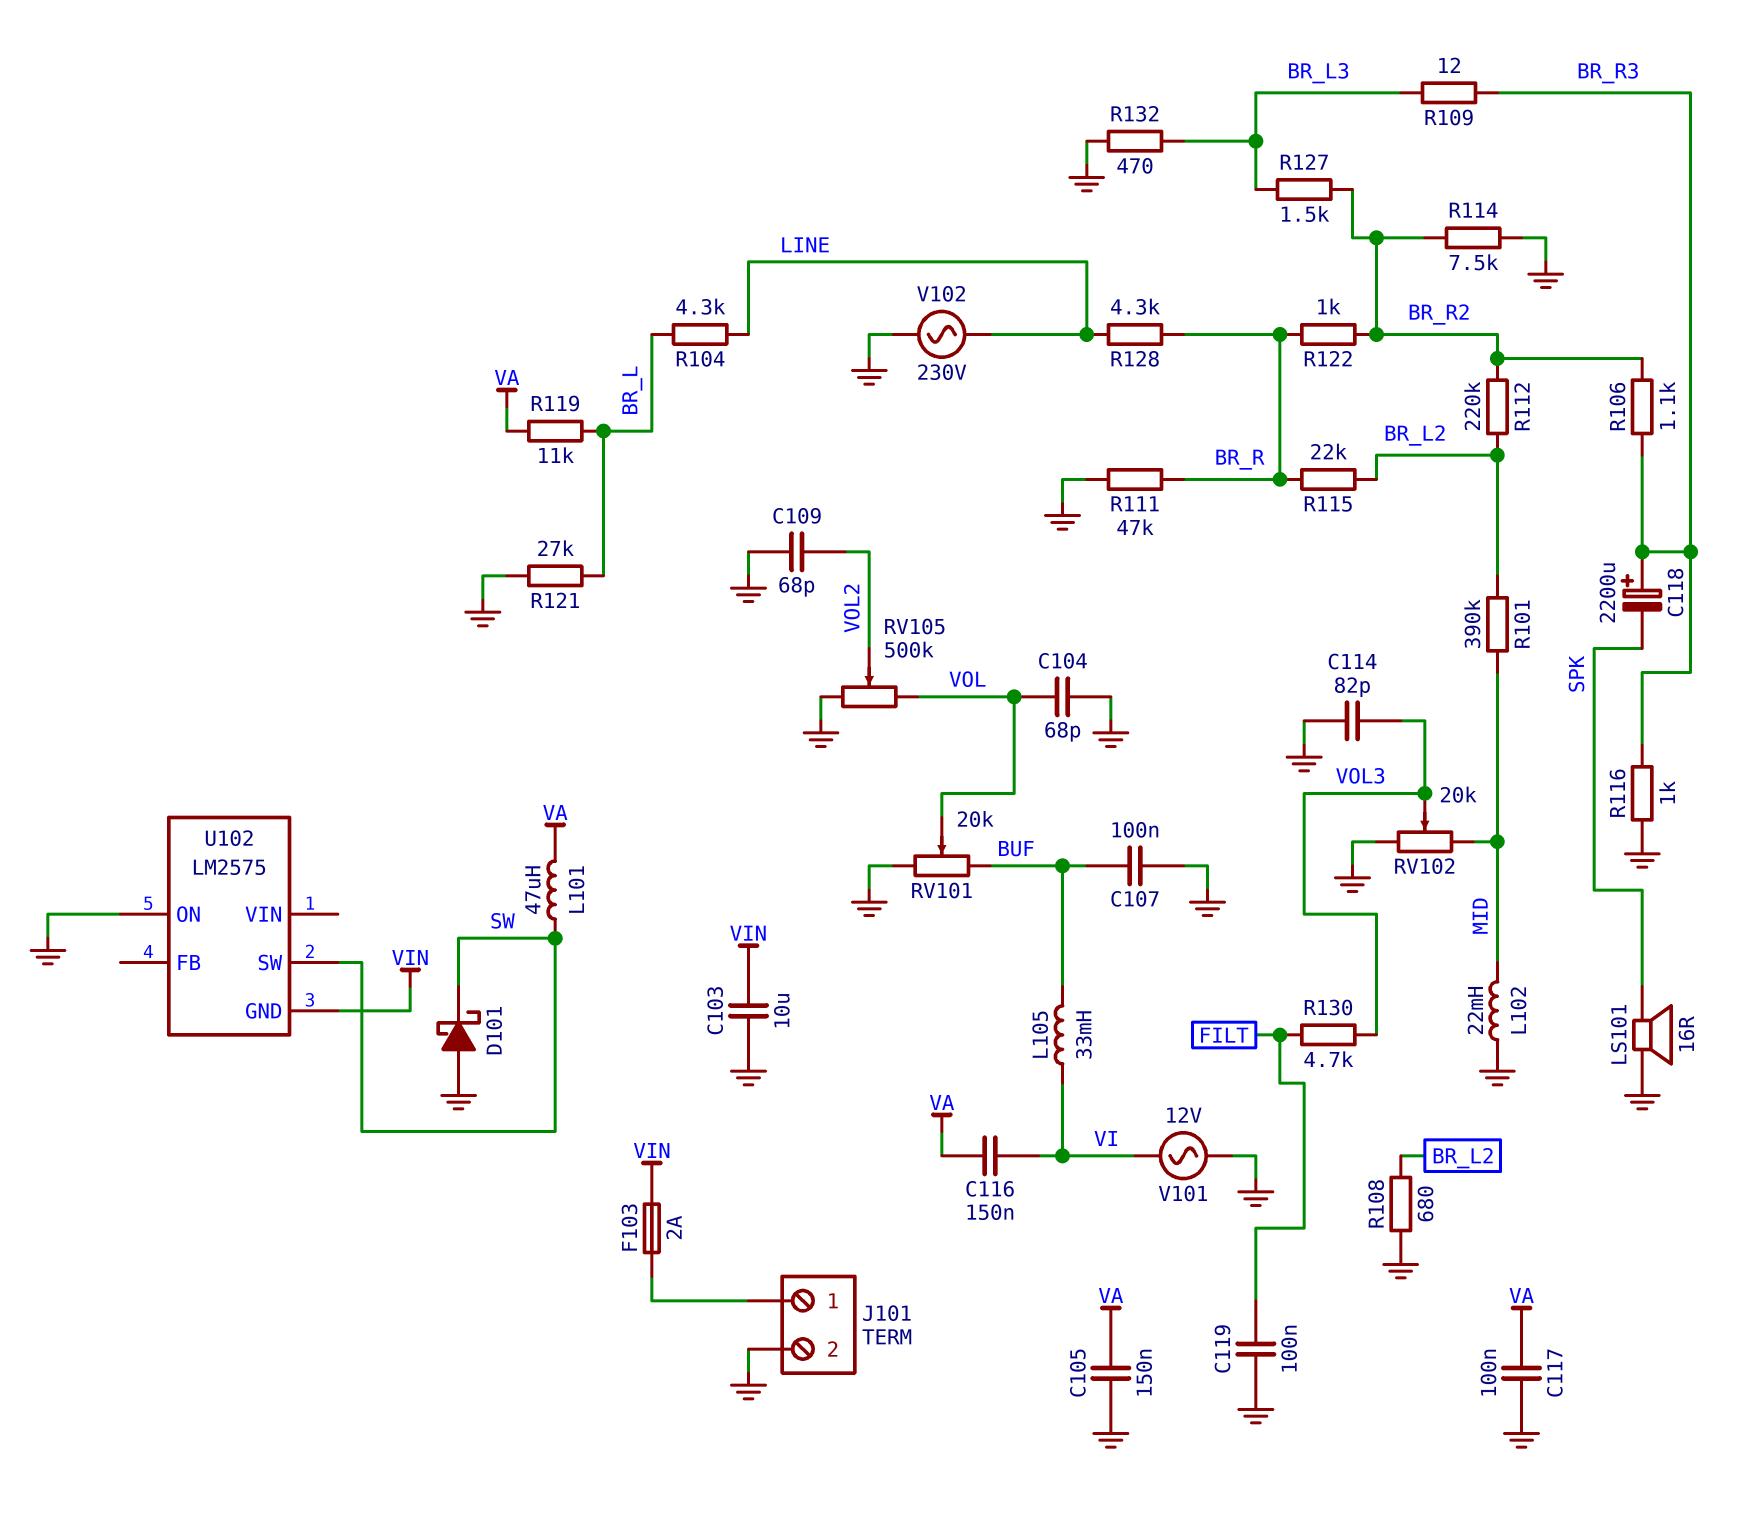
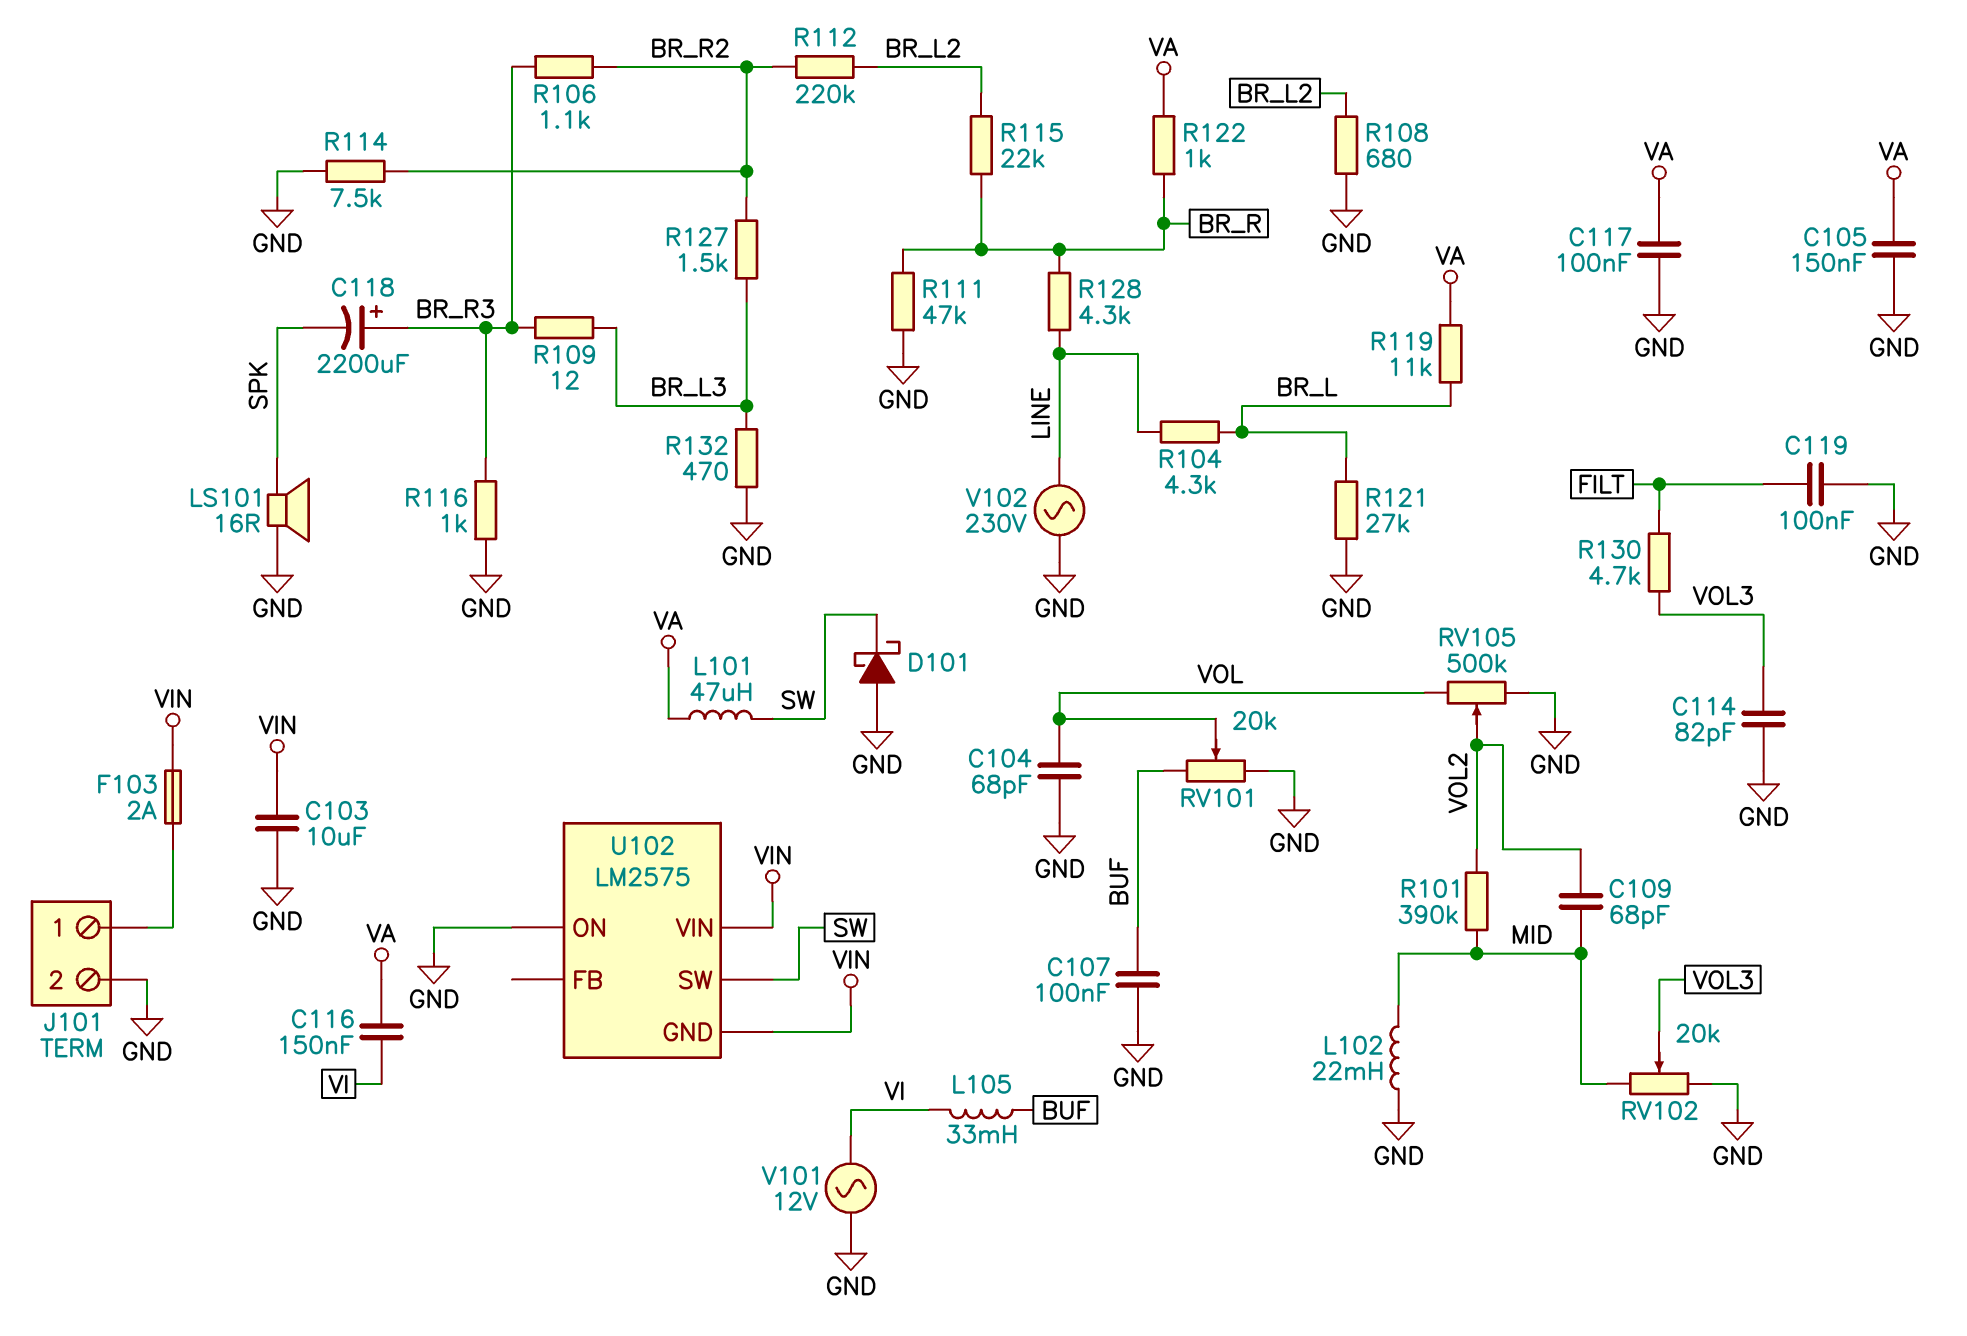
C109: 68pF (GND, VOL2) -> 68pF (MID, VOL2)
R101: 390k (BR_L2, MID) -> 390k (MID, VOL2)
R122: 1k (BR_R, BR_R2) -> 1k (BR_R, VA)
U102 pin VIN: none -> VIN

